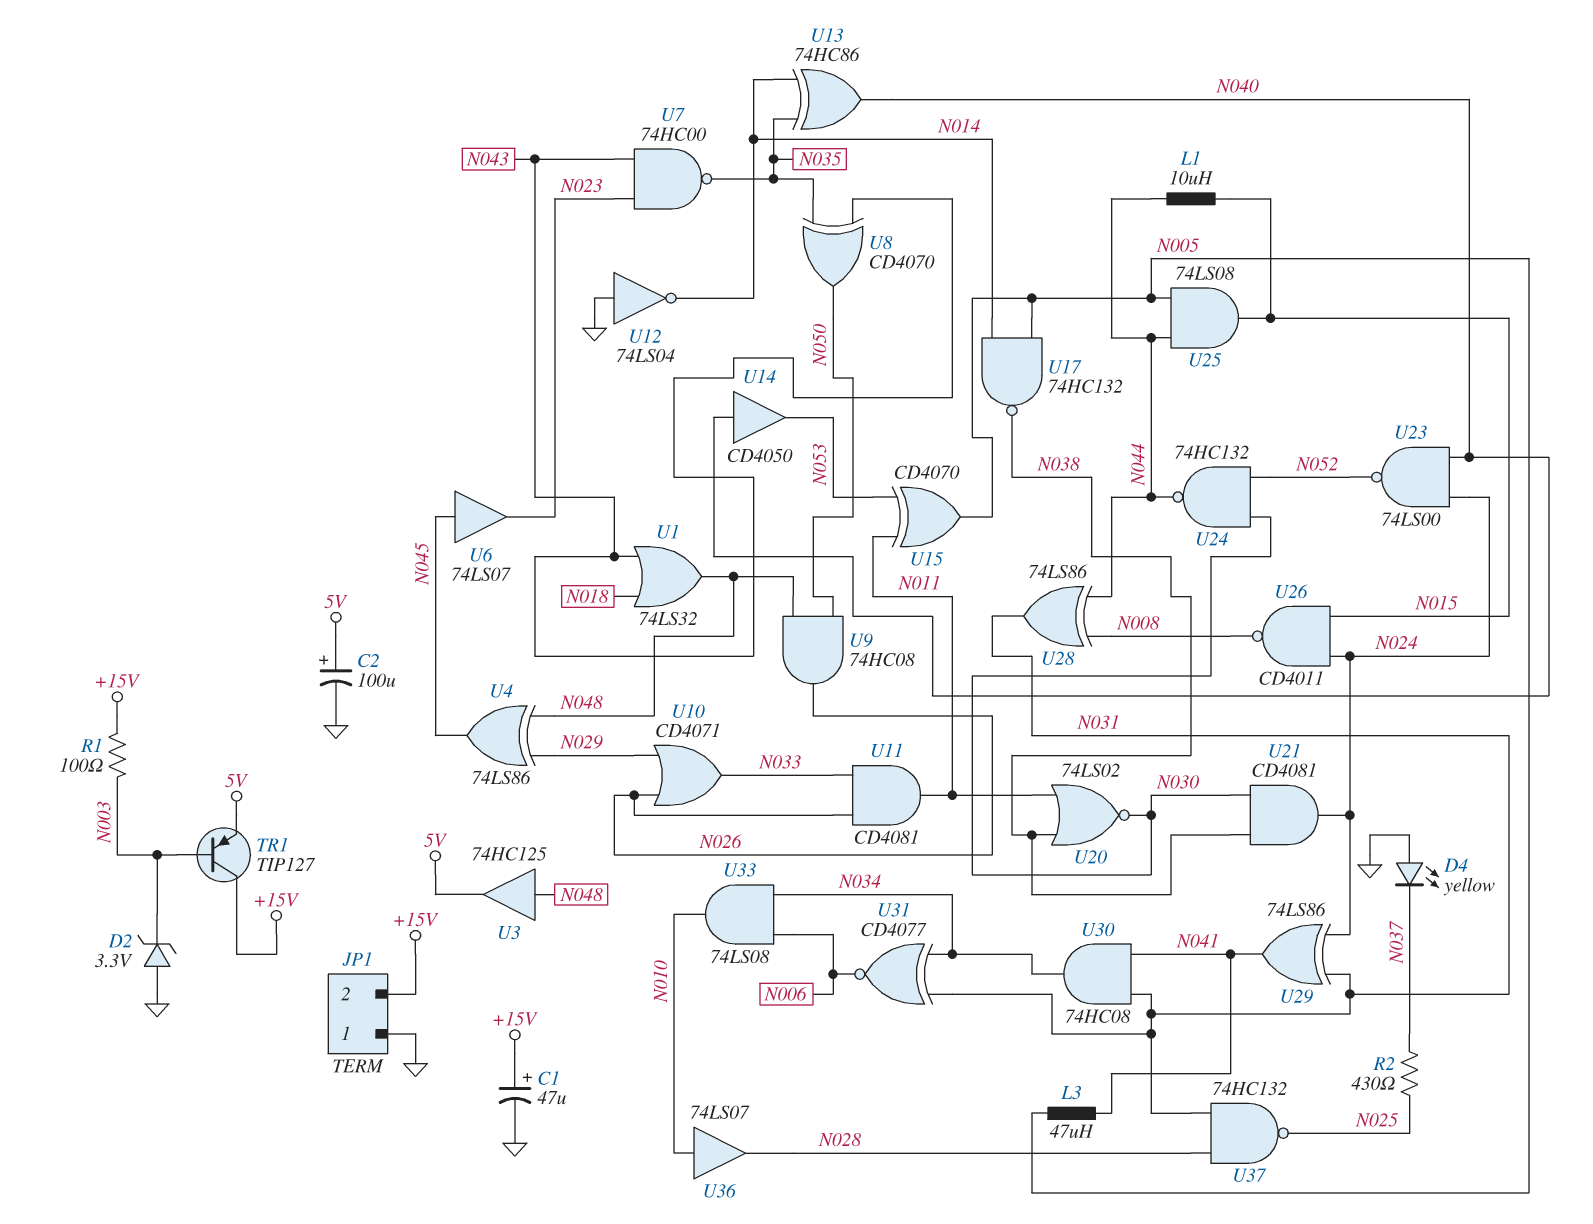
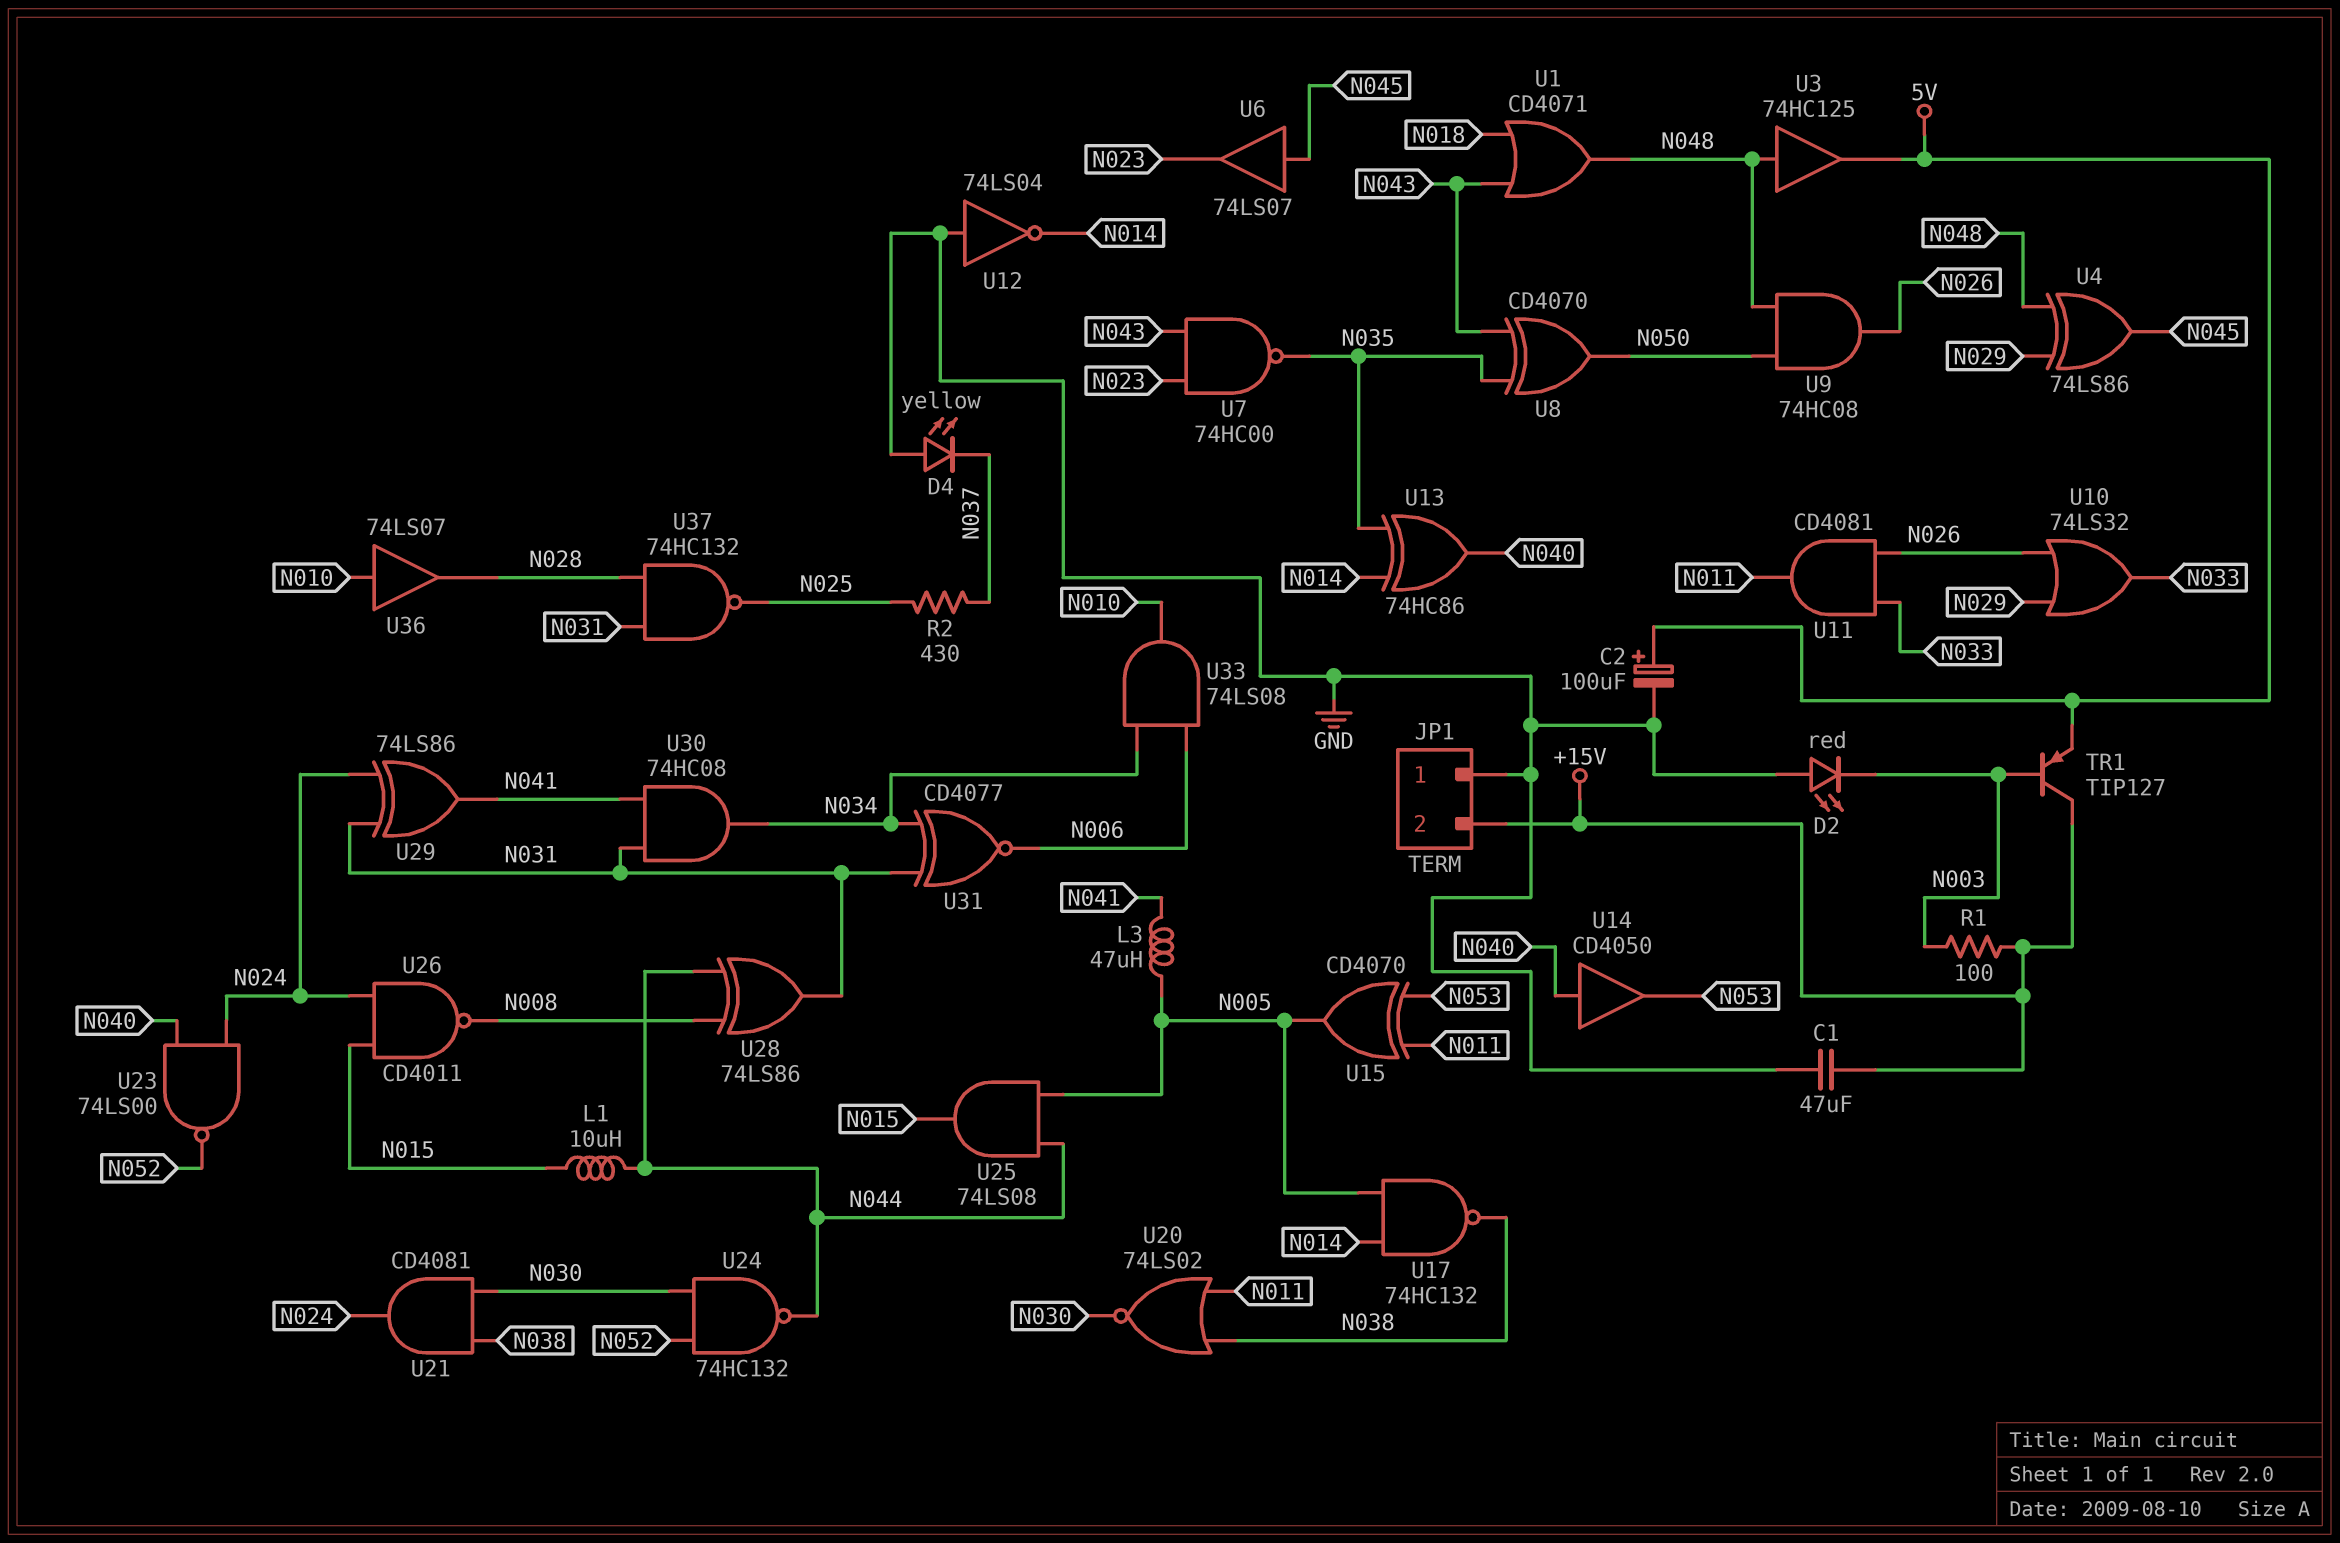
C1: 47uF (plus +15V, minus GND) -> 47uF (+15V, GND)
D2: zener 3.3V (A GND, K N003) -> LED red (A GND, K N003)
U1: OR 74LS32 (in N018, in N043, out N048) -> OR CD4071 (in N018, in N043, out N048)
U10: OR CD4071 (in N026, in N029, out N033) -> OR 74LS32 (in N026, in N029, out N033)

